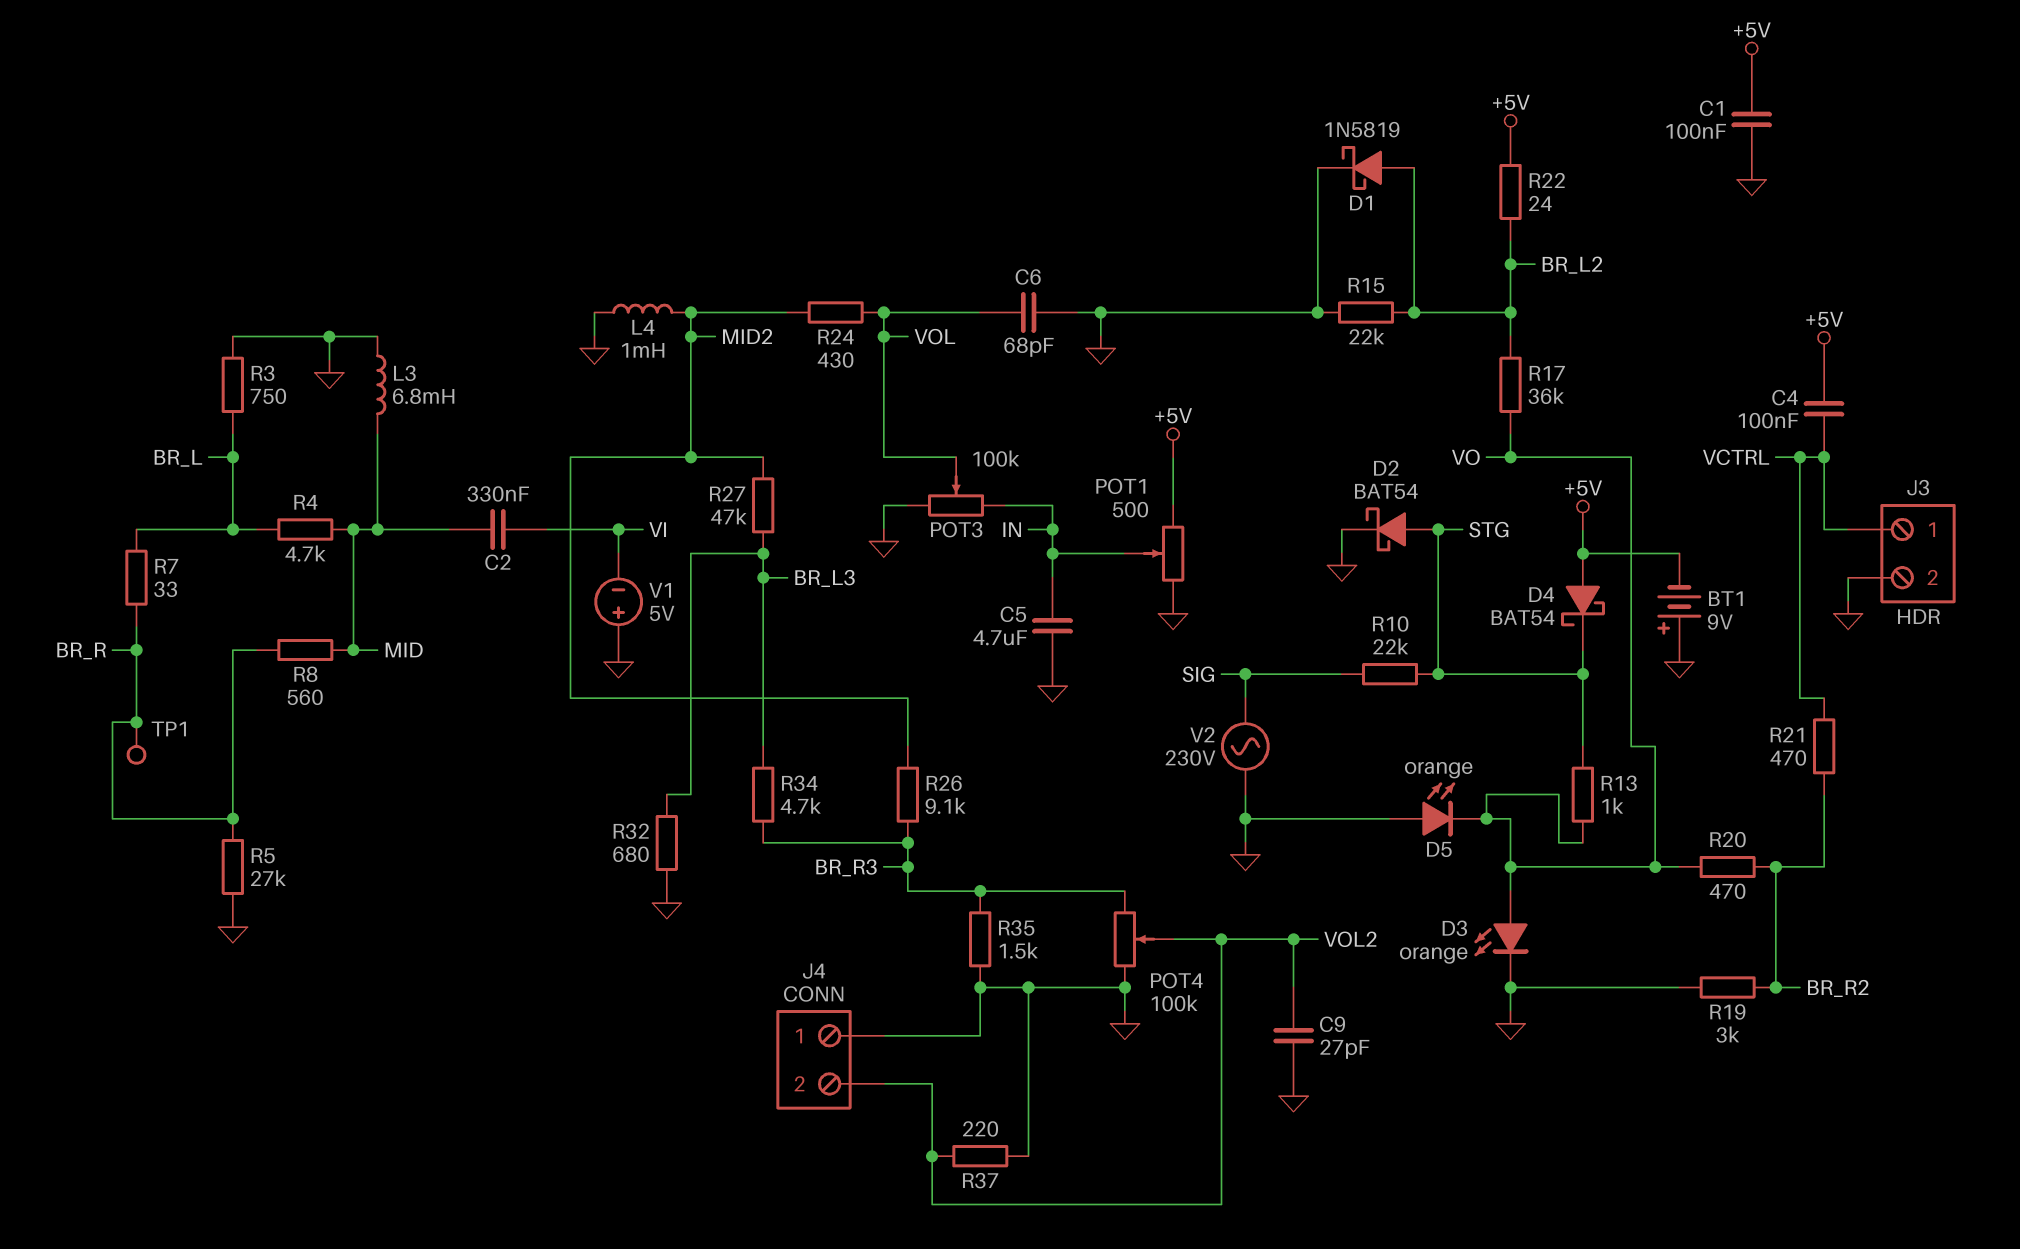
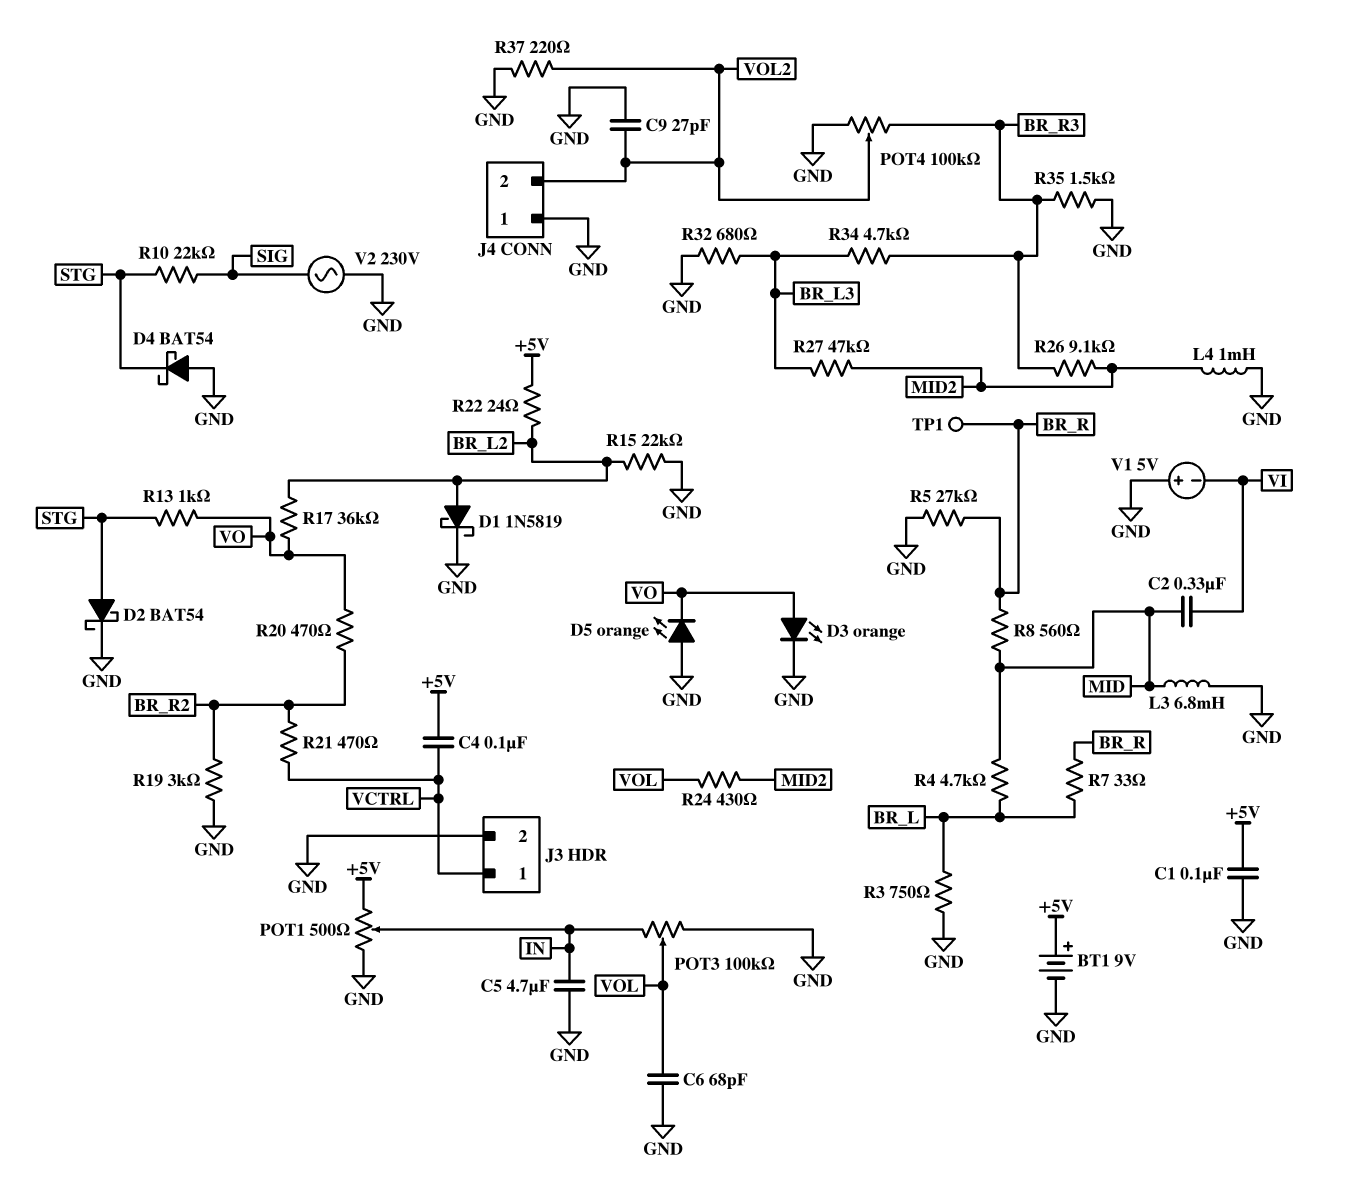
BT1: 9V (plus GND, minus +5V) -> 9V (plus +5V, minus GND)
D4: schottky BAT54 (A +5V, K STG) -> schottky BAT54 (A GND, K STG)

